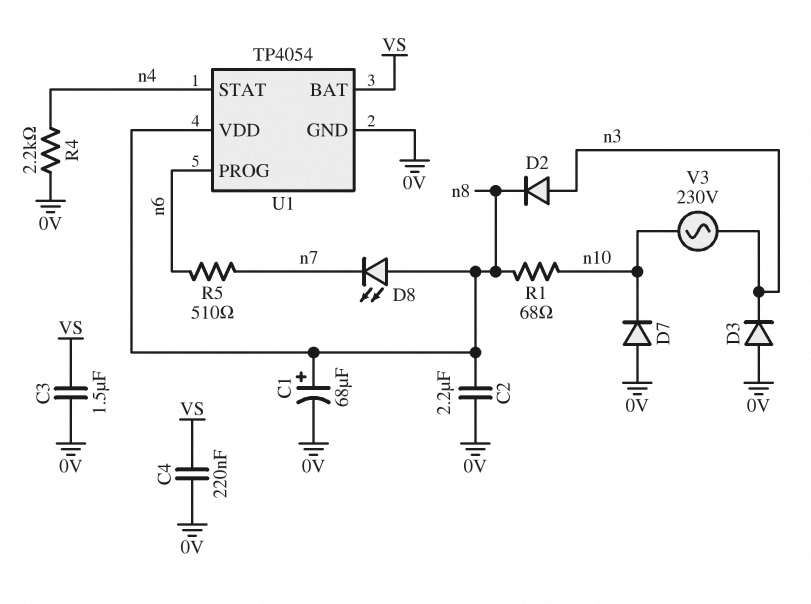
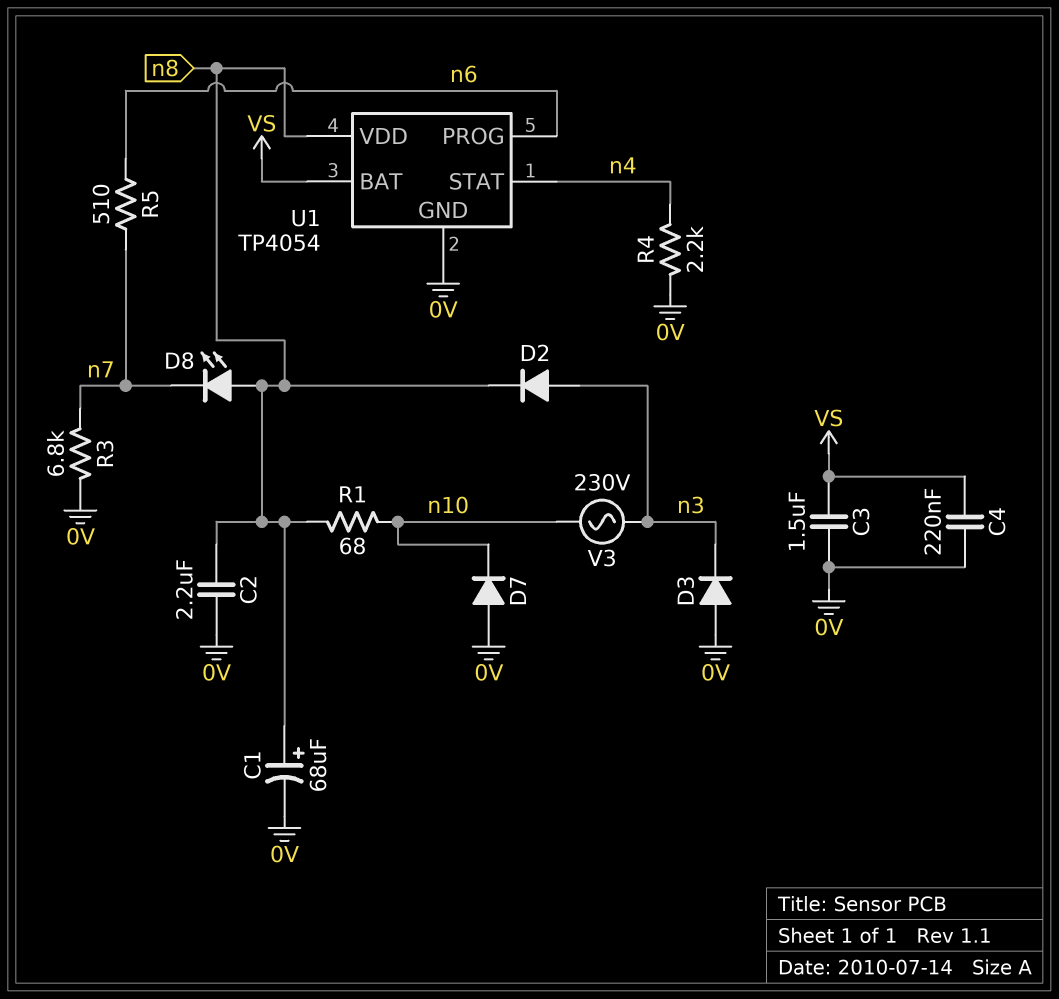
R3: none -> 6.8k (0V, n7)

